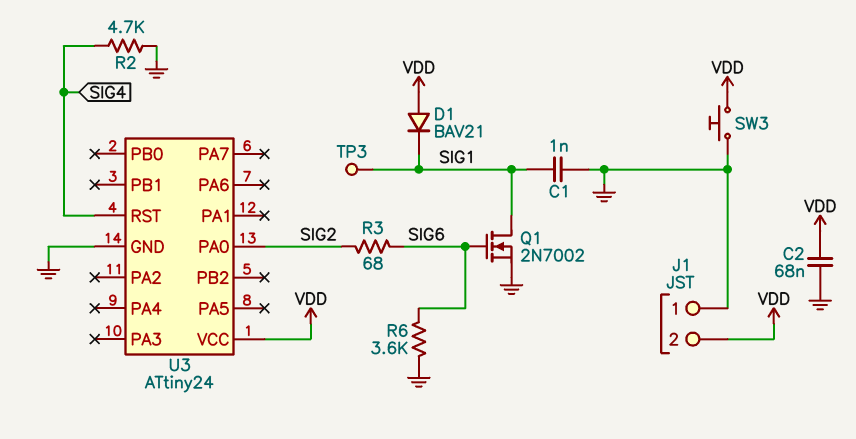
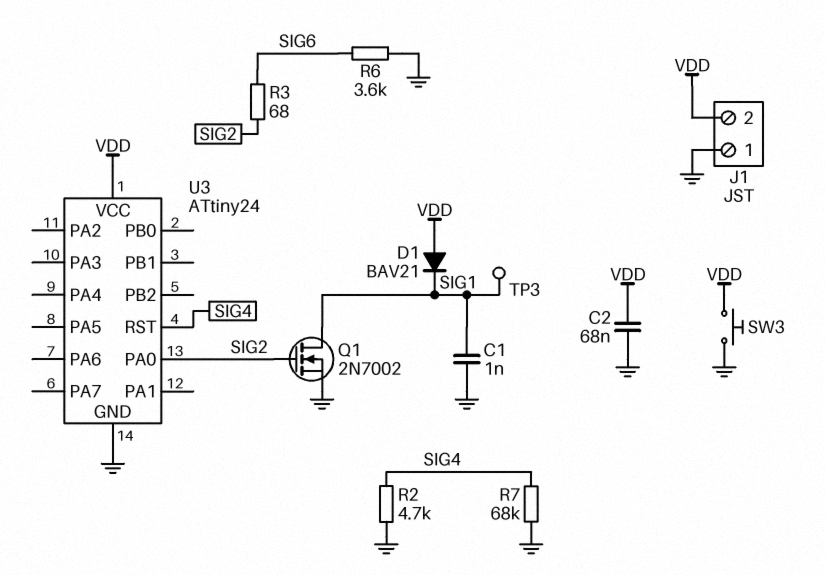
Q1: NMOS 2N7002 (G SIG6, D SIG1, S GND) -> NMOS 2N7002 (G SIG2, D SIG1, S GND)
R7: none -> 68k (GND, SIG4)

